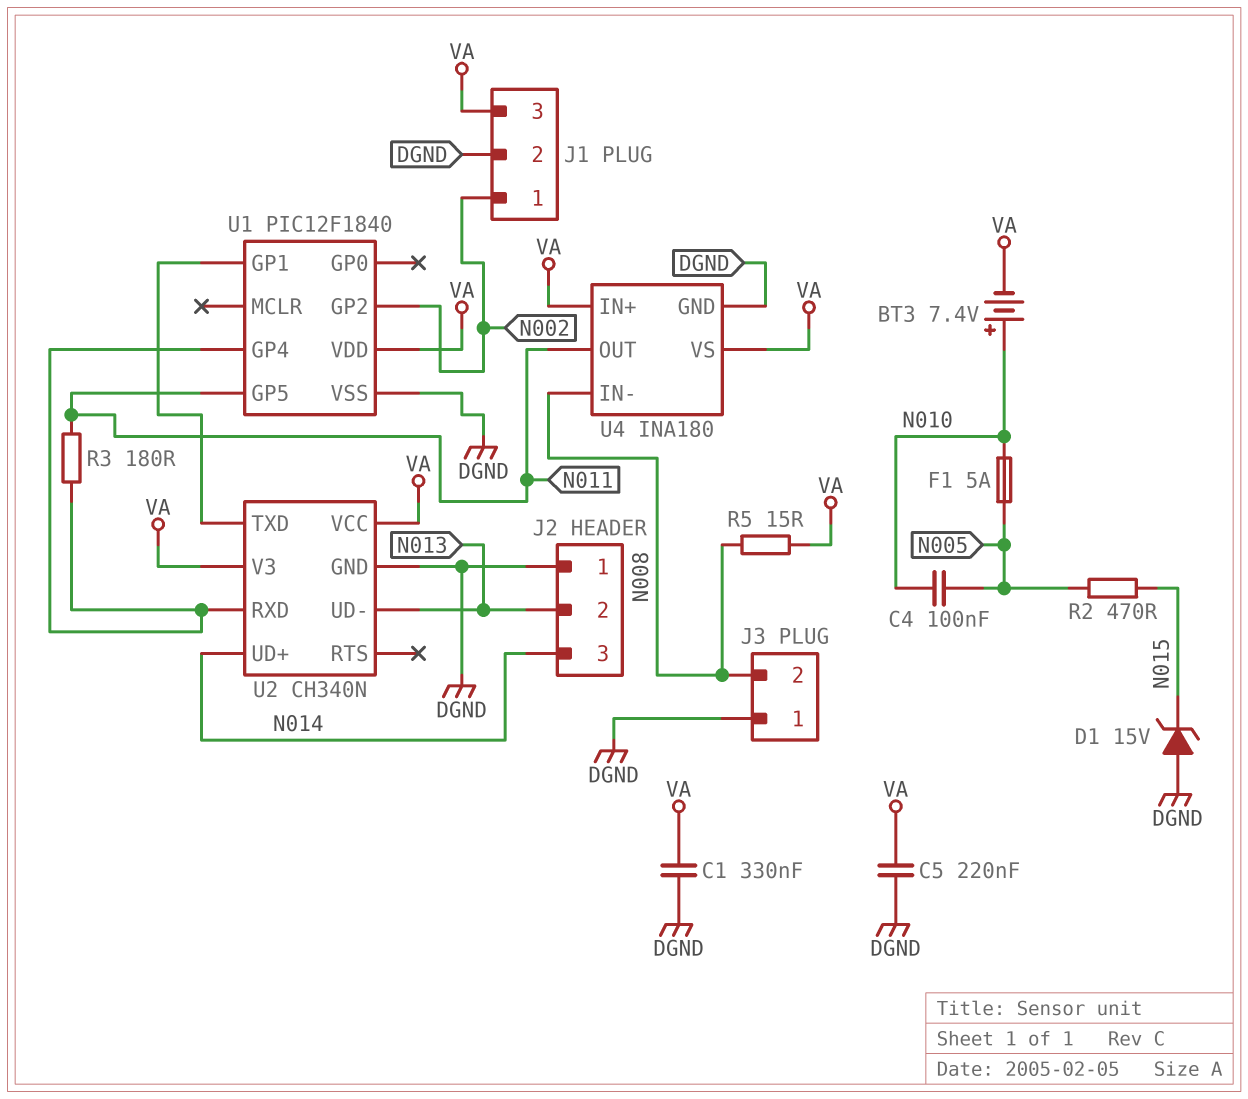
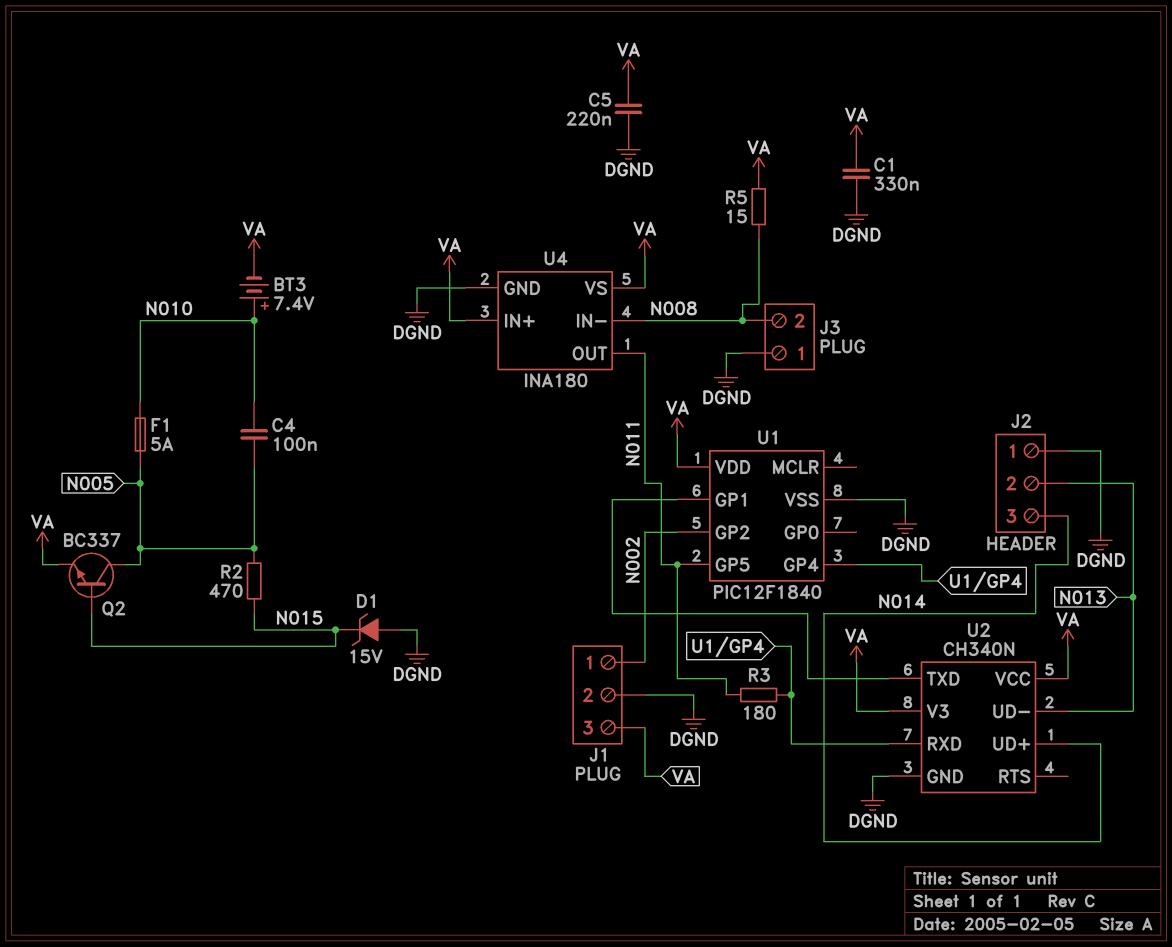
Q2: none -> NPN BC337 (B N015, C N005, E VA)

